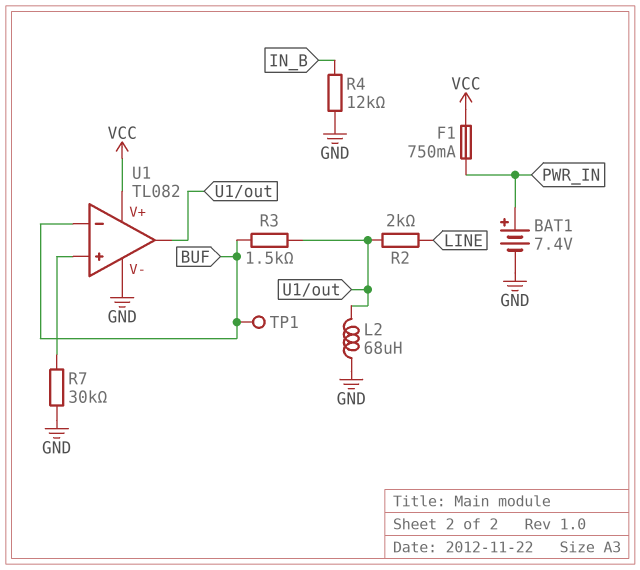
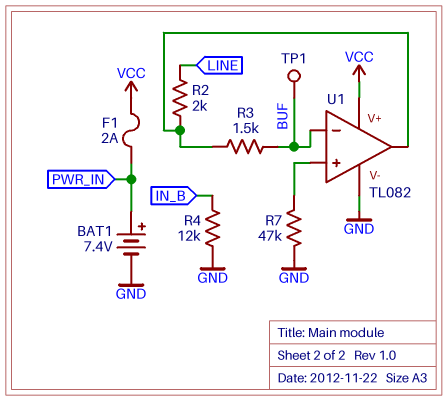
F1: 750mA (PWR_IN, VCC) -> 2A (PWR_IN, VCC)
L2: 68uH (GND, U1/out) -> none
R7: 30k (GND, U1/in+) -> 47k (GND, U1/in+)

